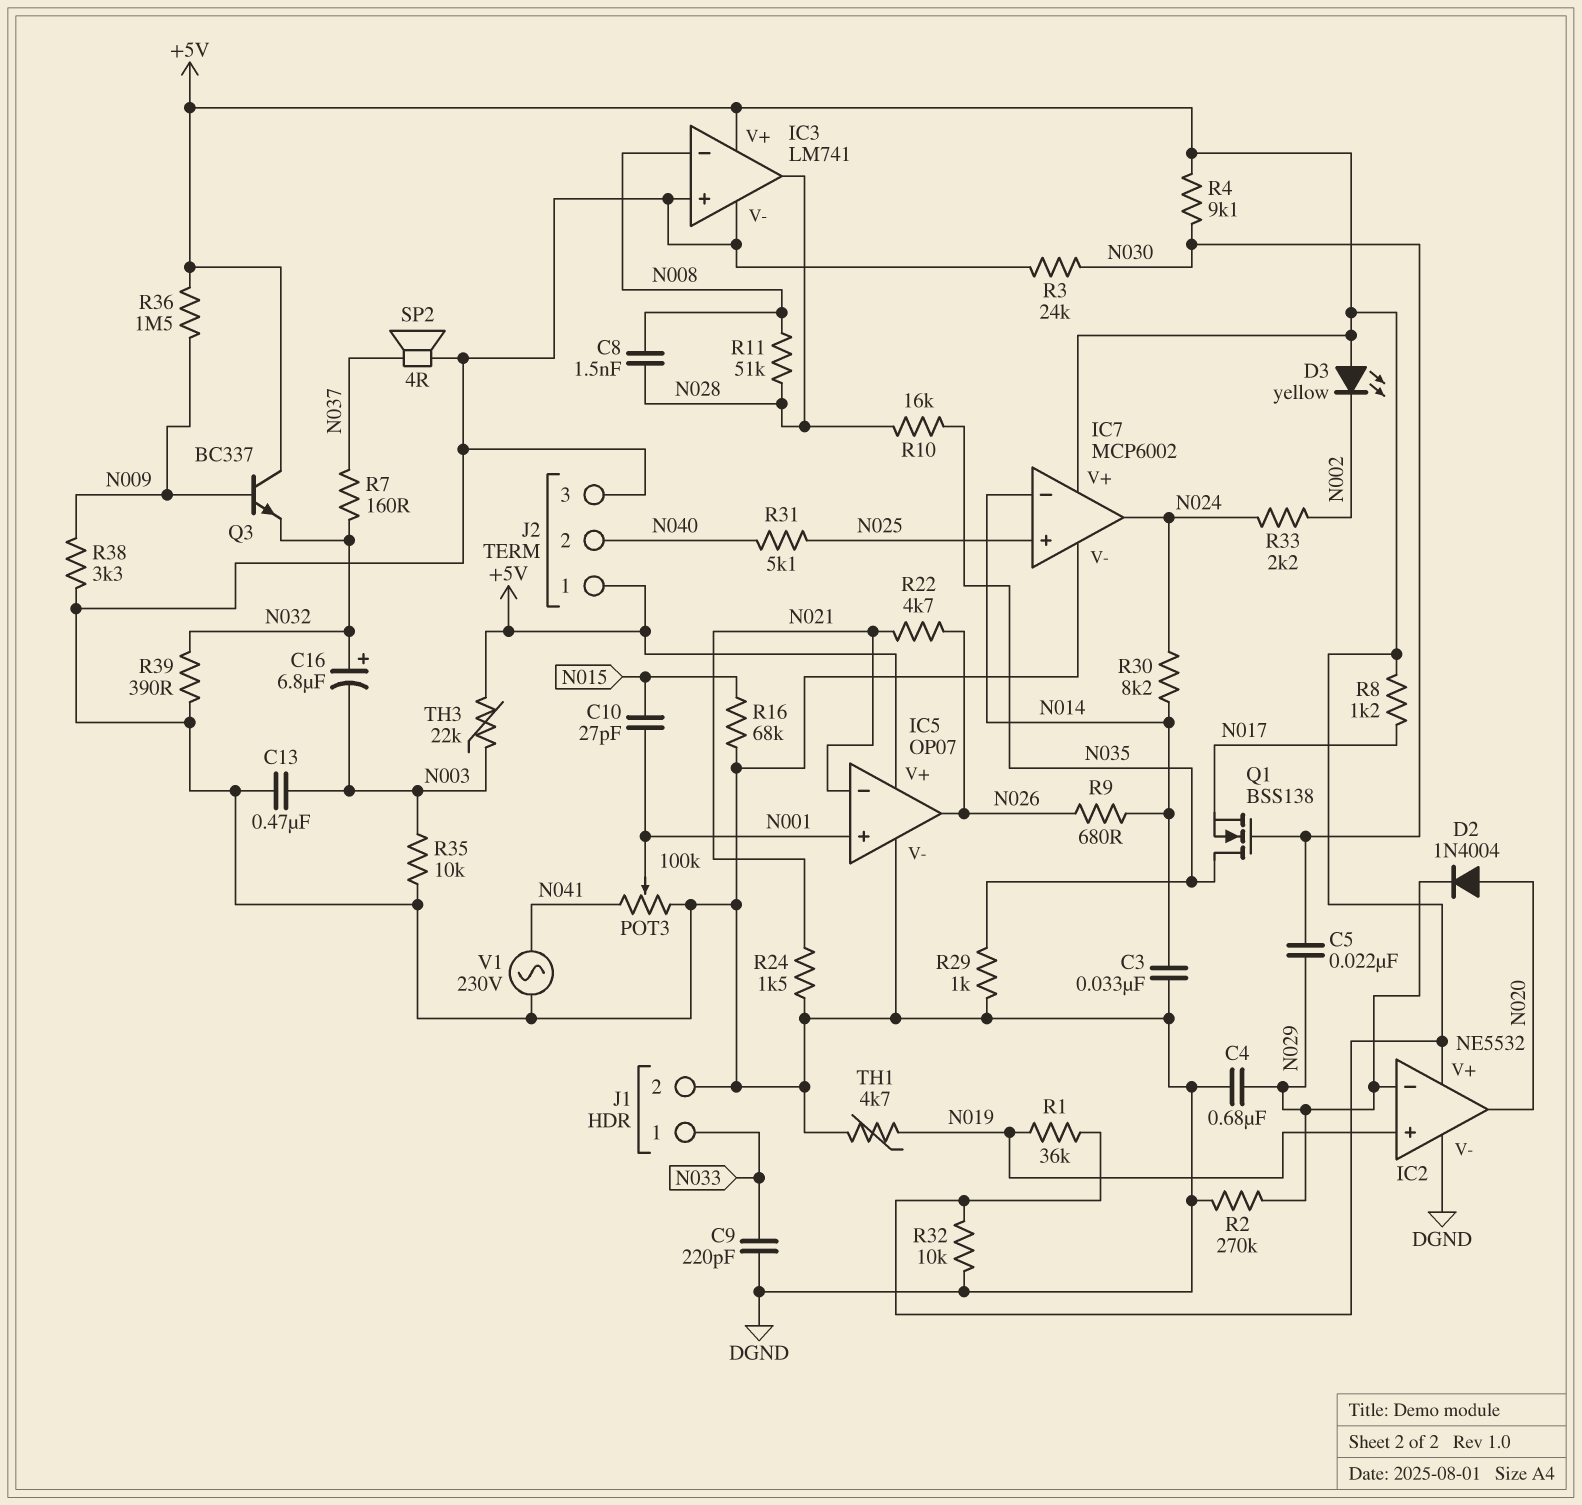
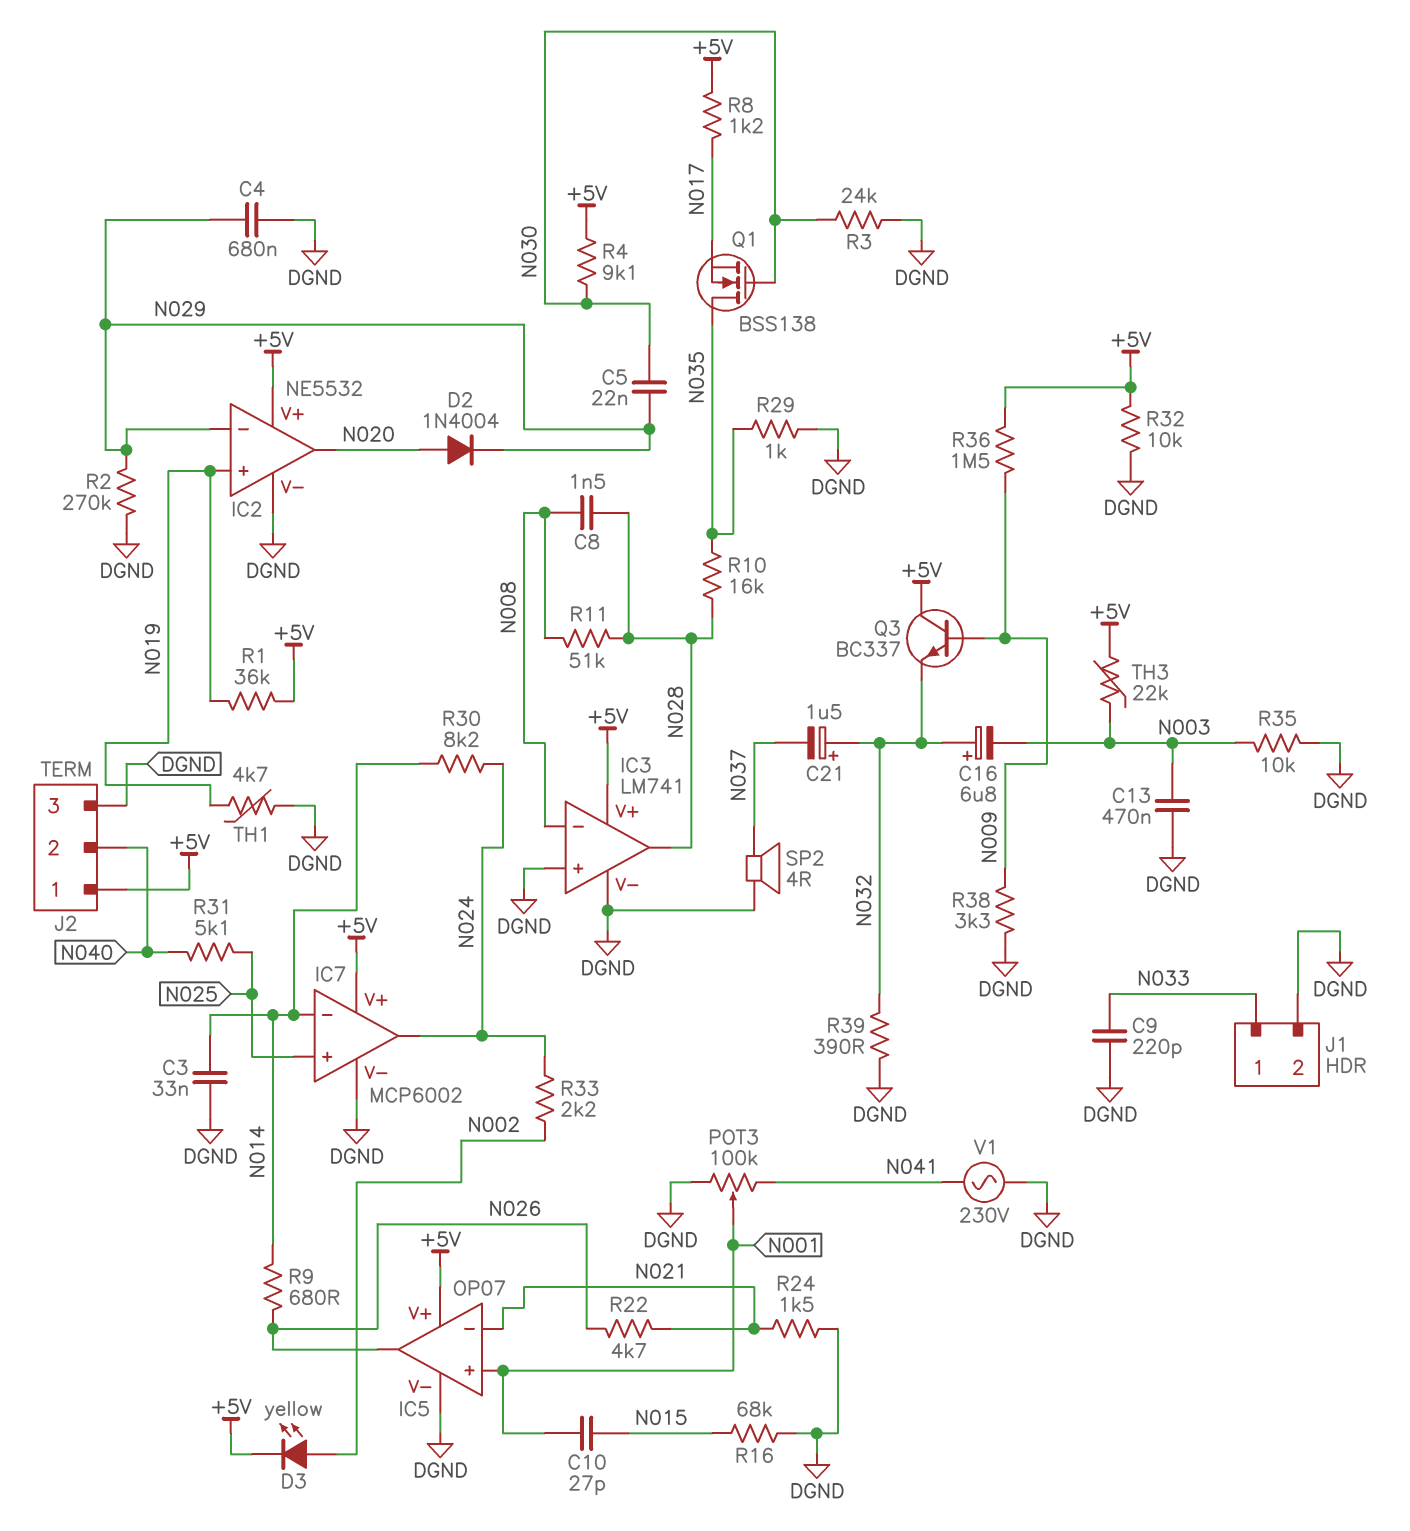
C21: none -> 1.5uF (plus N032, minus N037)
D3: LED yellow (A +5V, K N002) -> LED yellow (A N002, K +5V)
R7: 160 (N032, N037) -> none

